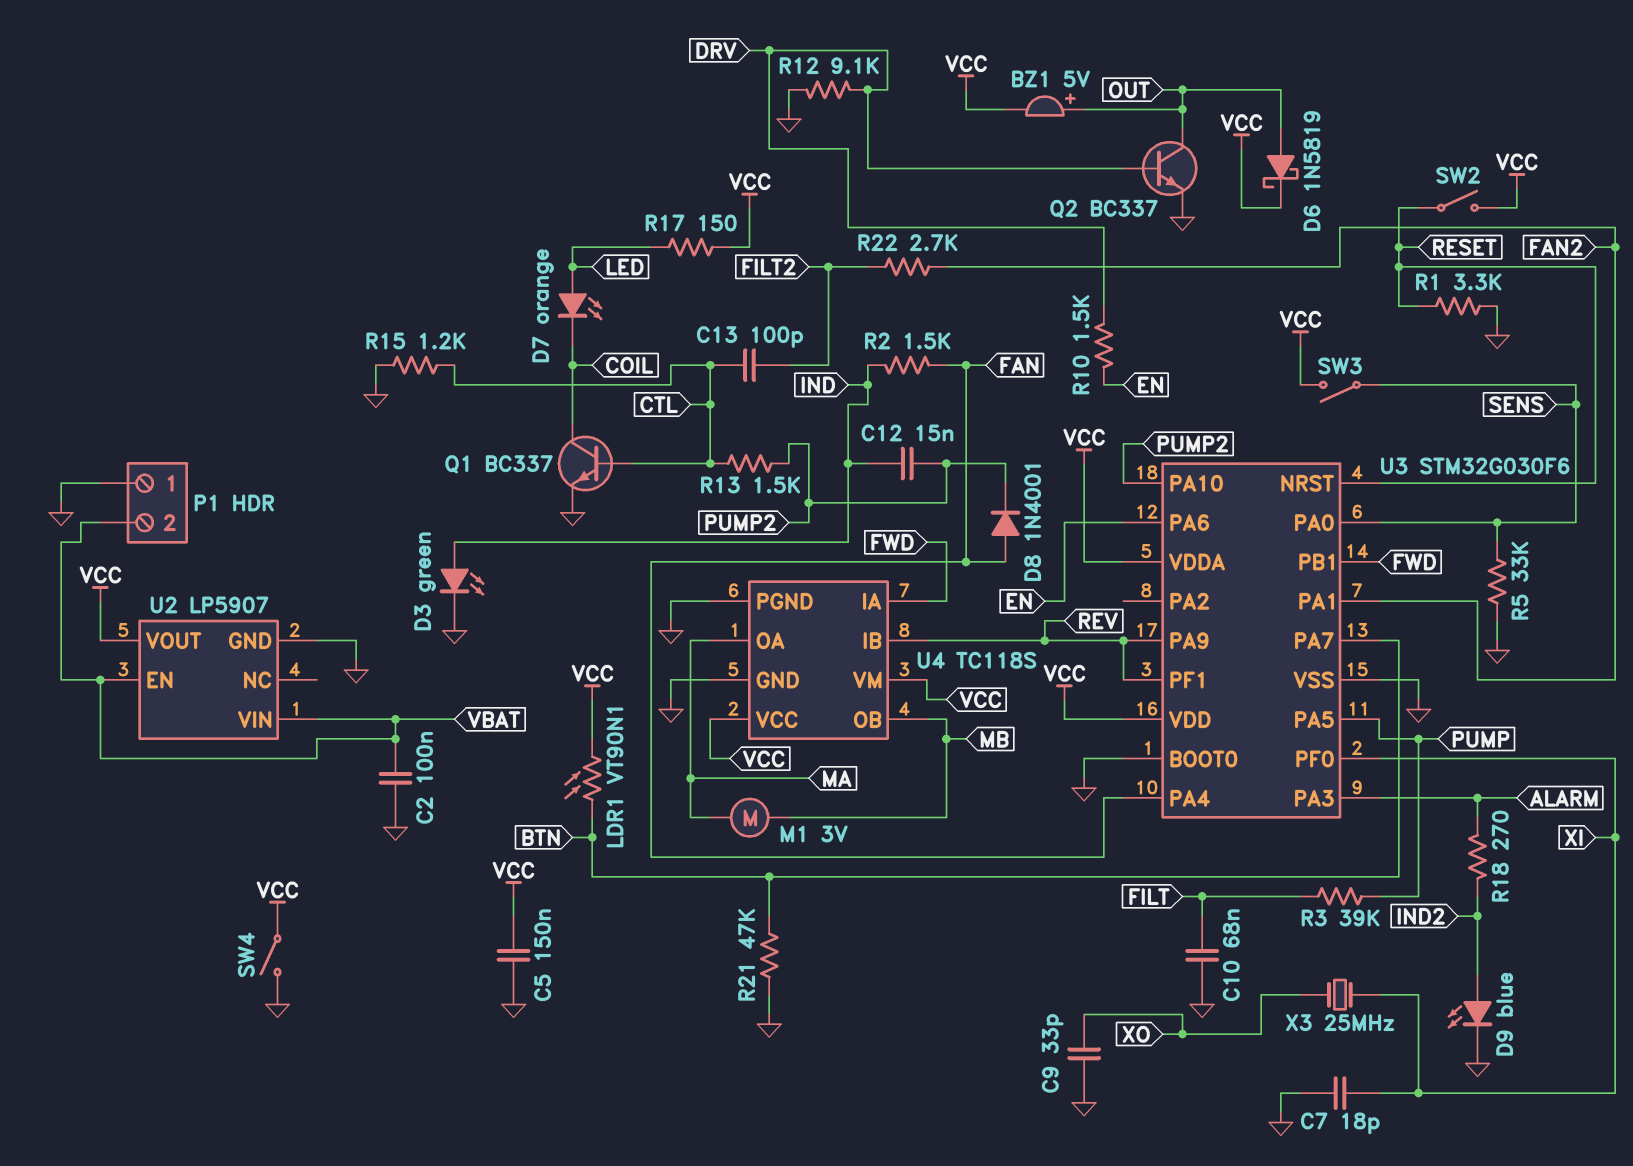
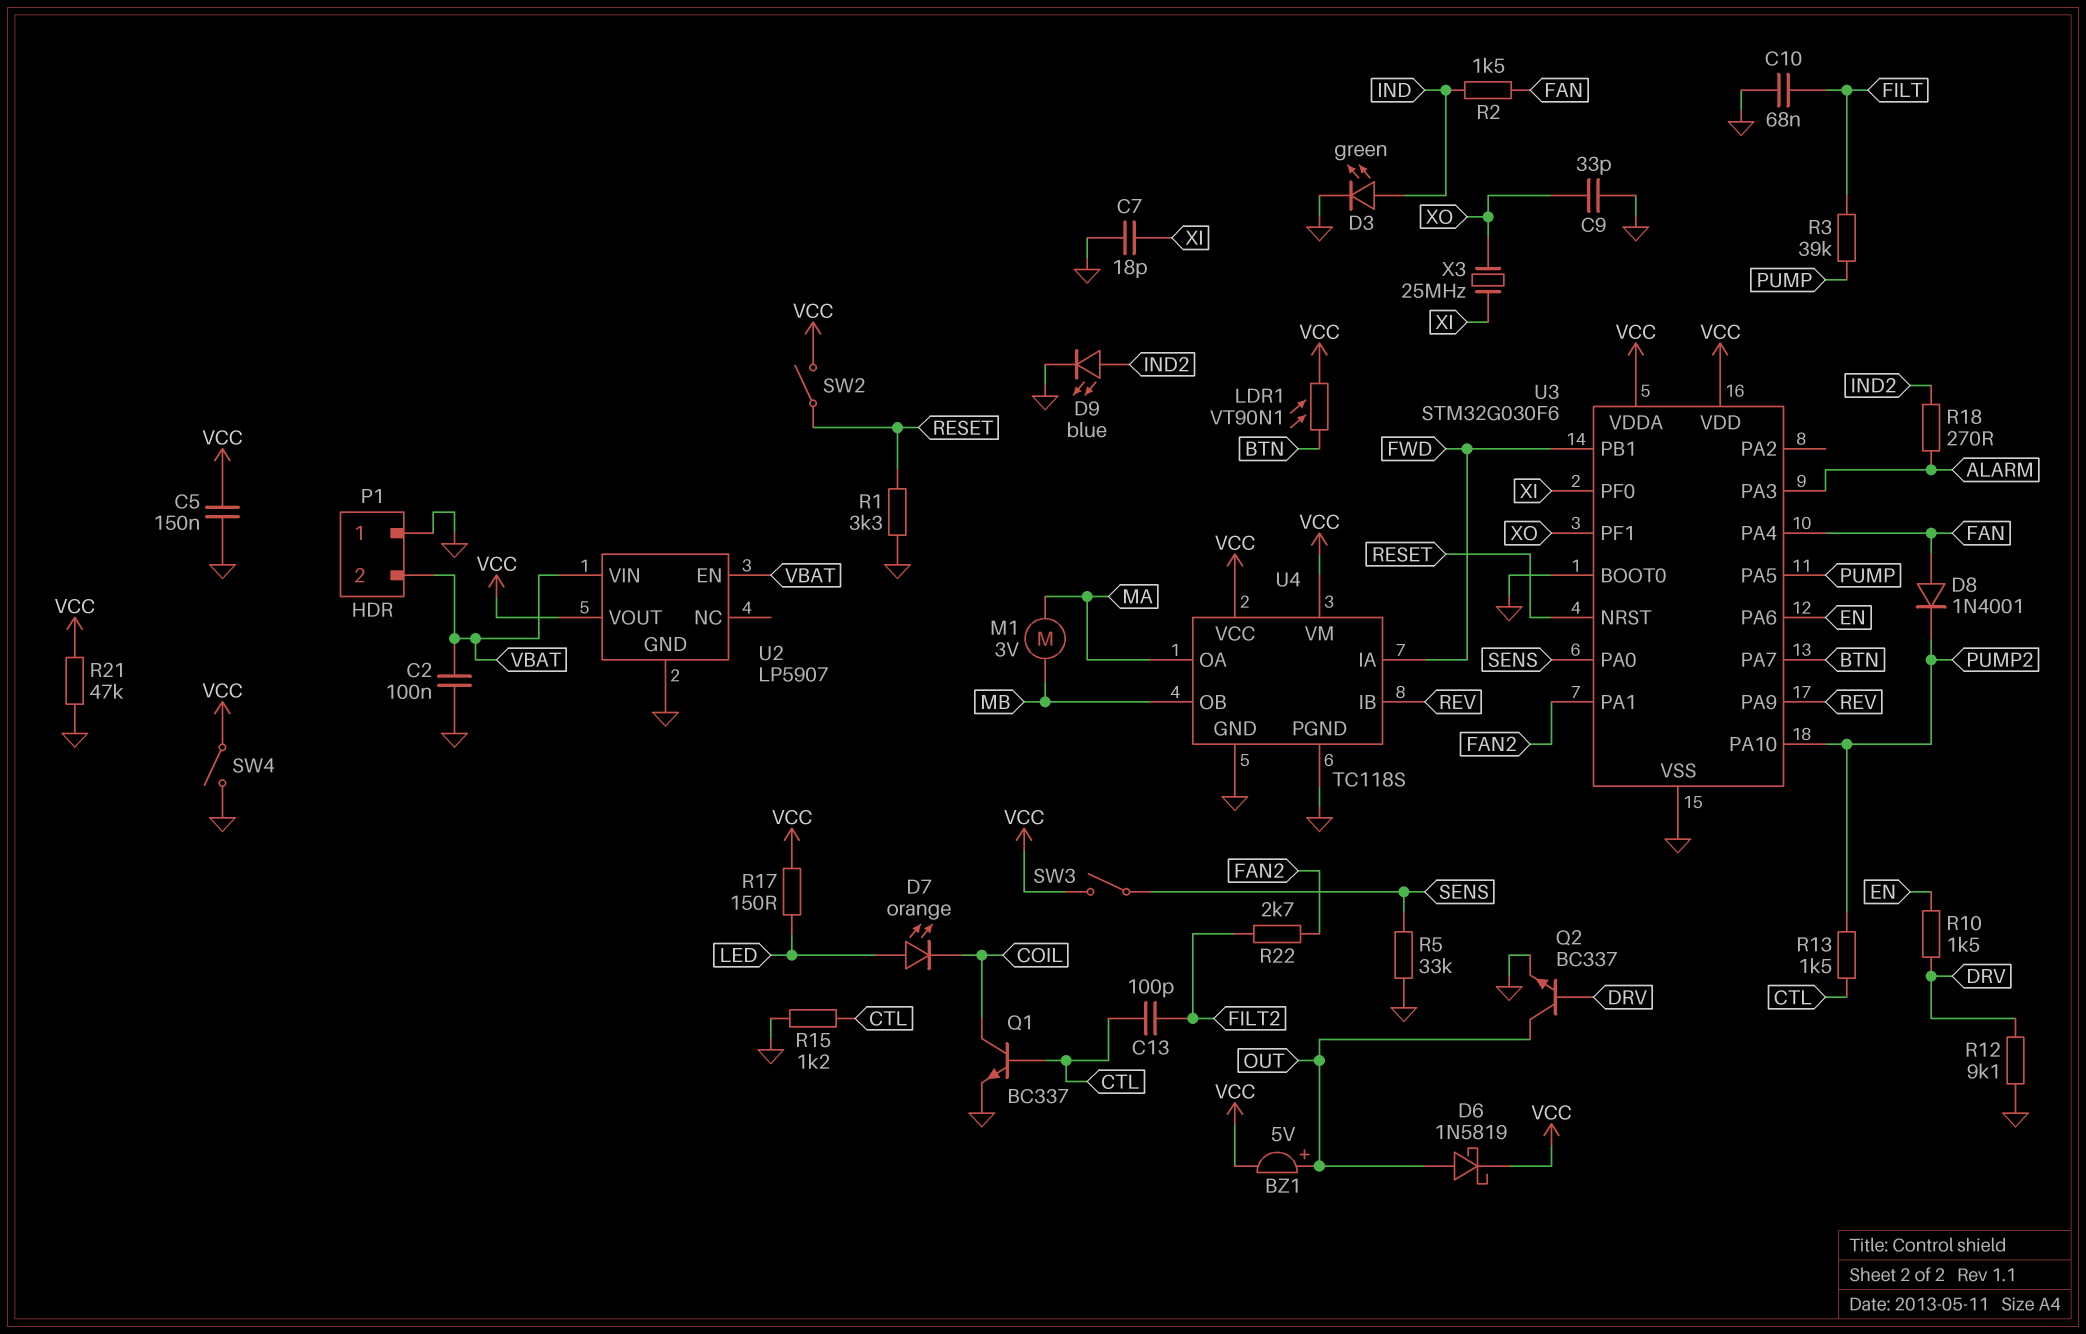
C12: 15nF (IND, PUMP2) -> none
R21: 47k (BTN, GND) -> 47k (GND, VCC)
U3 pin PF1: REV -> XO

